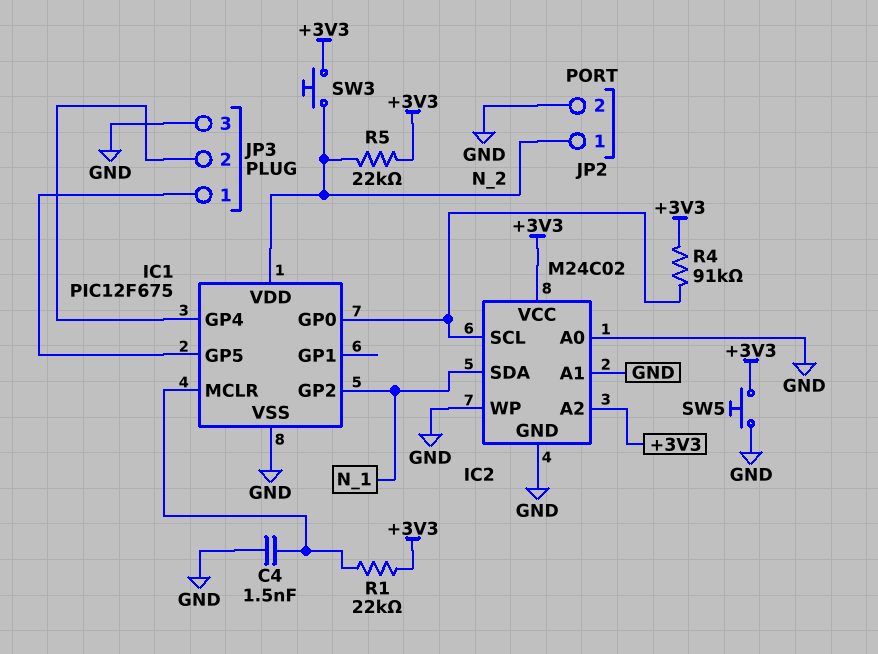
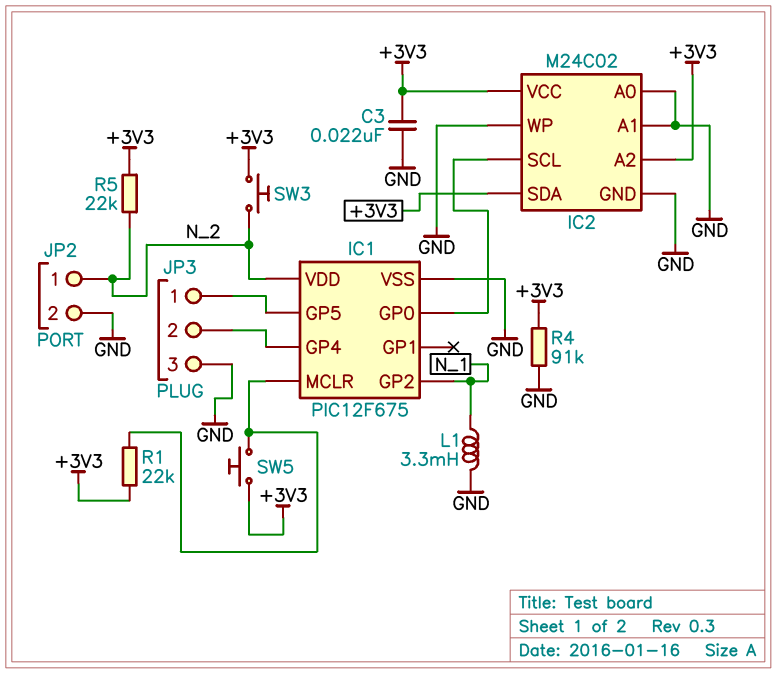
C3: none -> 22nF (+3V3, GND)
C4: 1.5nF (GND, IC1/MCLR) -> none
IC2 pin SDA: N_1 -> +3V3
L1: none -> 3.3mH (GND, N_1)
R4: 91k (+3V3, IC1/GP0) -> 91k (+3V3, GND)
SW5: button (+3V3, GND) -> button (+3V3, IC1/MCLR)

